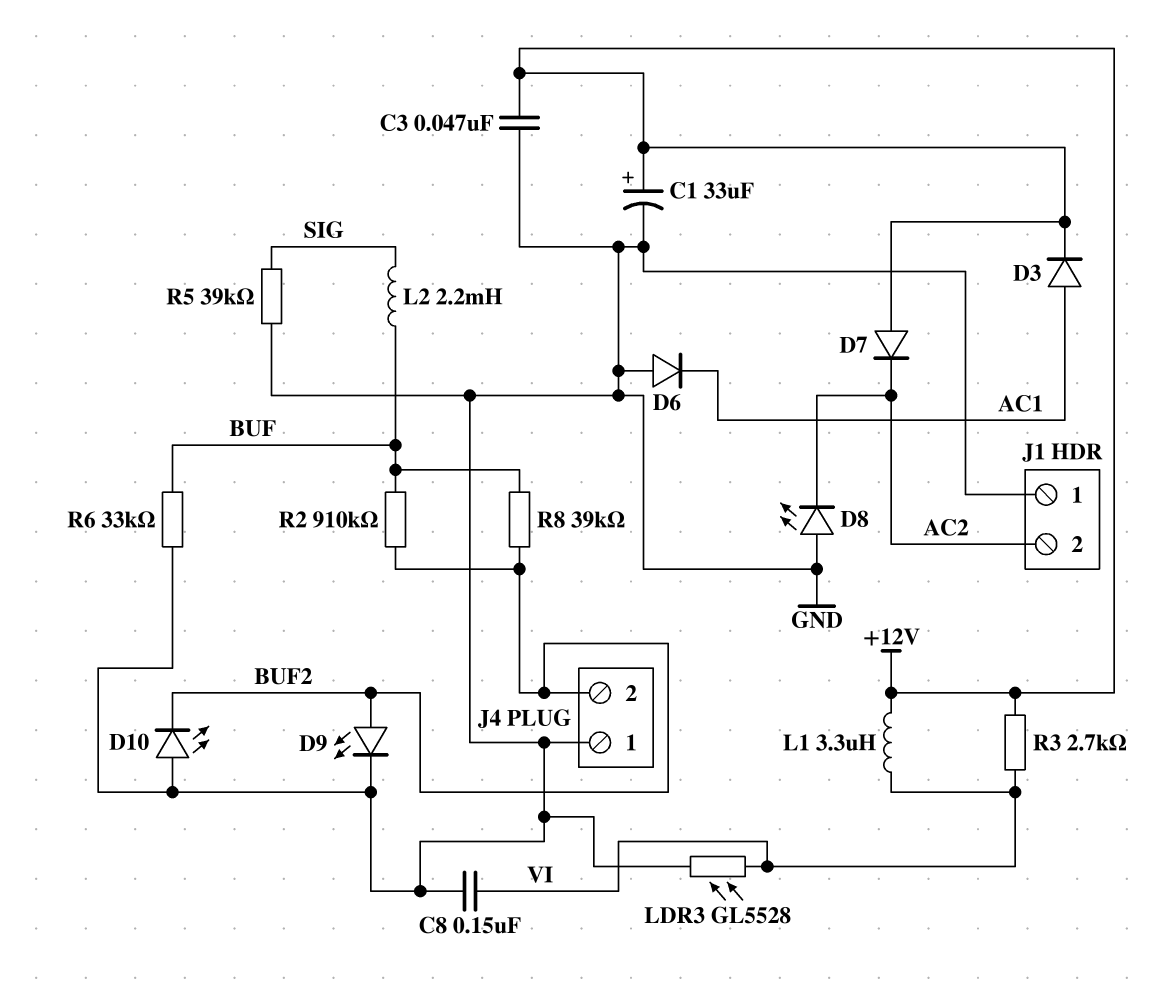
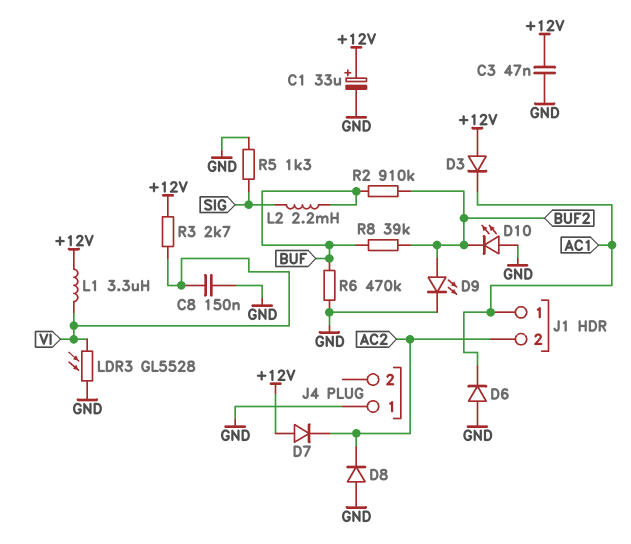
D3: diode (A AC1, K +12V) -> diode (A +12V, K AC1)
D8: LED (A GND, K AC2) -> diode (A GND, K AC2)
J1 pin 1: GND -> AC1
J4 pin 2: BUF2 -> none
R5: 39k (GND, SIG) -> 1.3k (GND, SIG)
R6: 33k (BUF, GND) -> 470k (BUF, GND)

